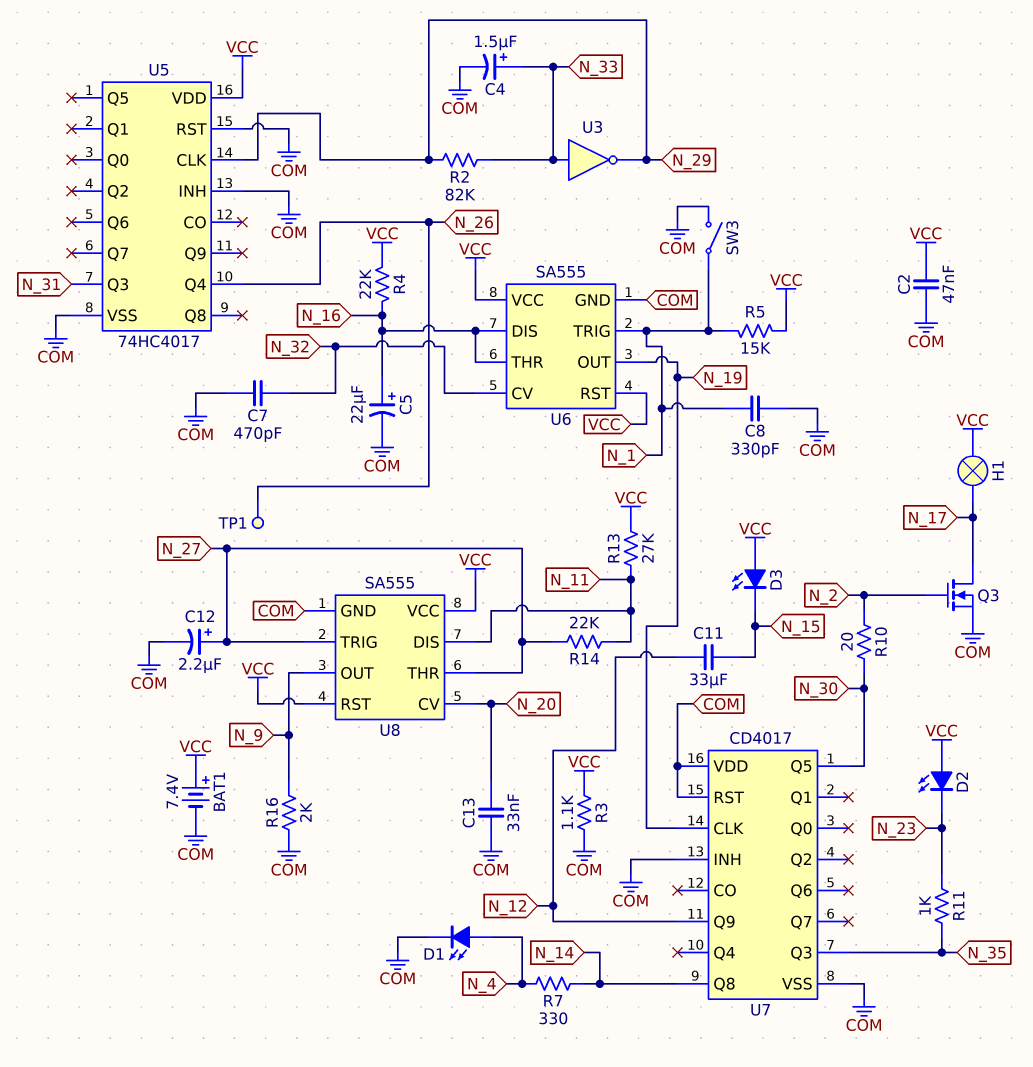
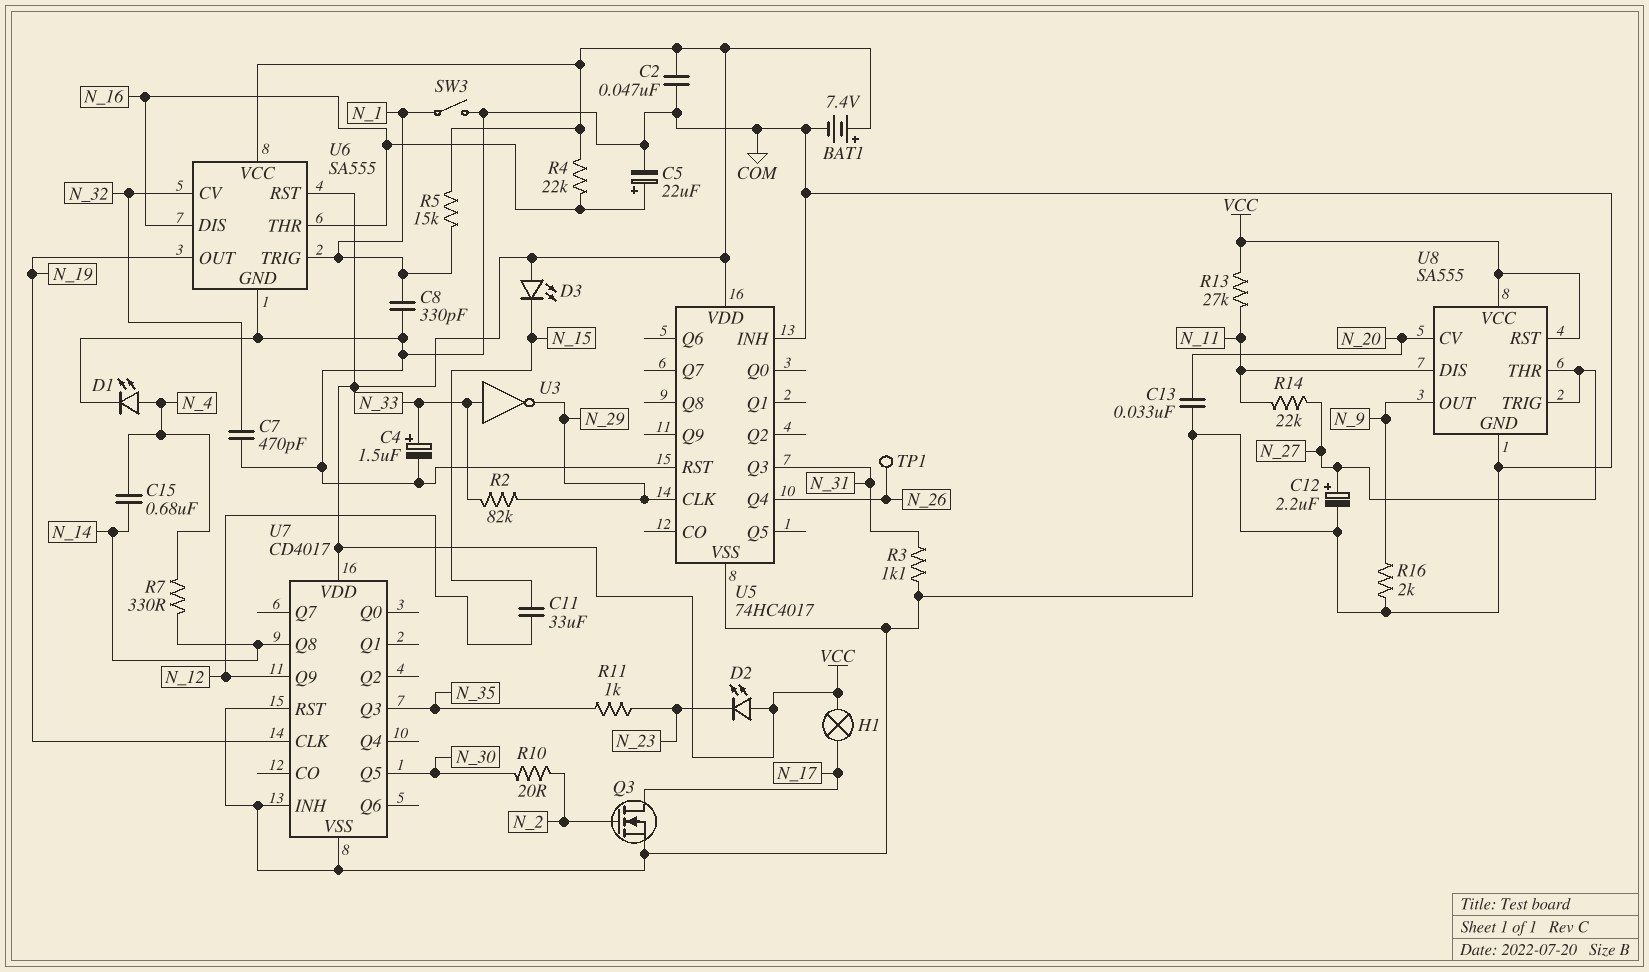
C15: none -> 680nF (N_4, N_14)
R3: 1.1k (COM, VCC) -> 1.1k (COM, N_31)
U7 pin VDD: COM -> VCC

